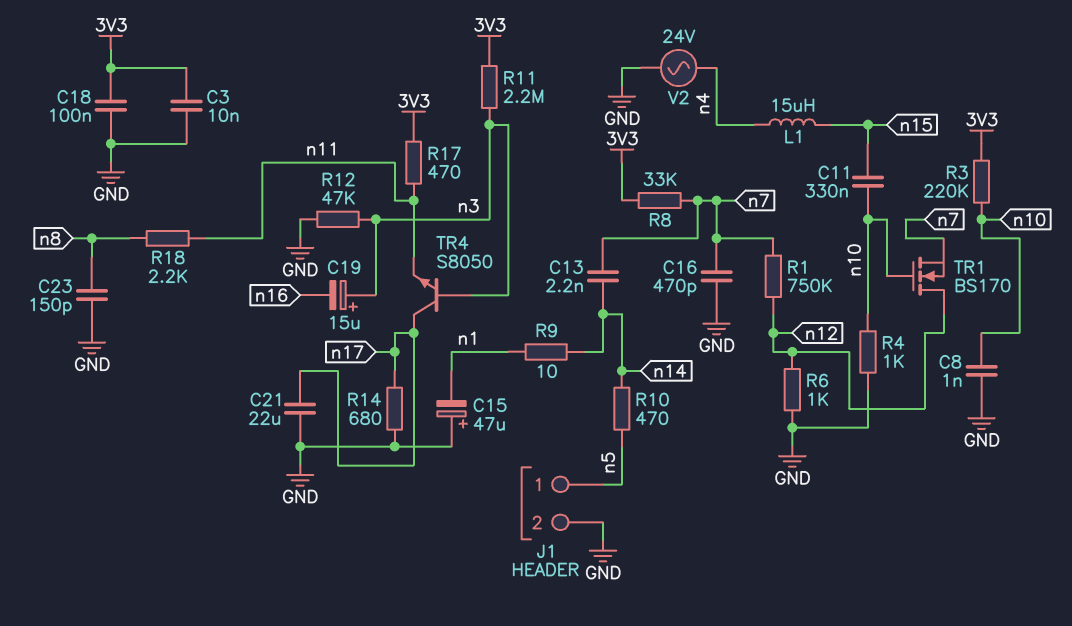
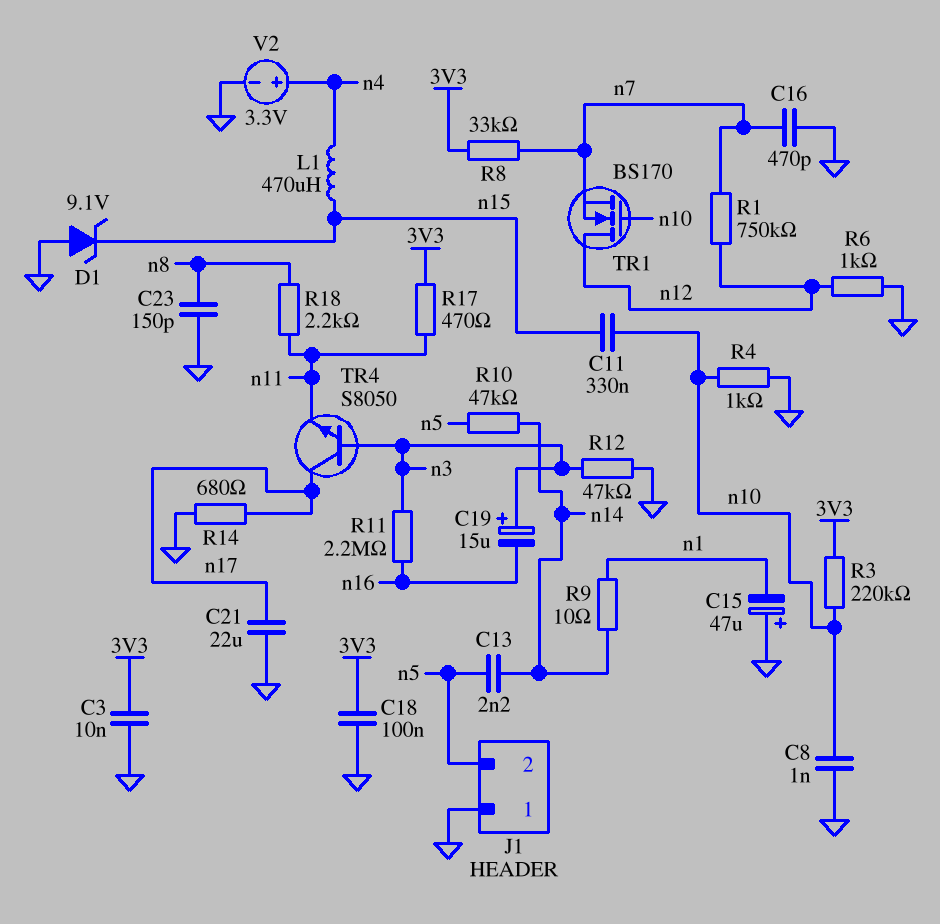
C13: 2.2nF (n7, n14) -> 2.2nF (n5, n14)
D1: none -> zener 9.1V (A GND, K n15)
J1 pin 1: n5 -> GND
J1 pin 2: GND -> n5
L1: 15uH (n4, n15) -> 470uH (n4, n15)
R10: 470 (n5, n14) -> 47k (n5, n14)
R11: 2.2M (3V3, n3) -> 2.2M (n3, n16)
V2: AC 24V (GND, n4) -> 3.3V (plus n4, minus GND)

